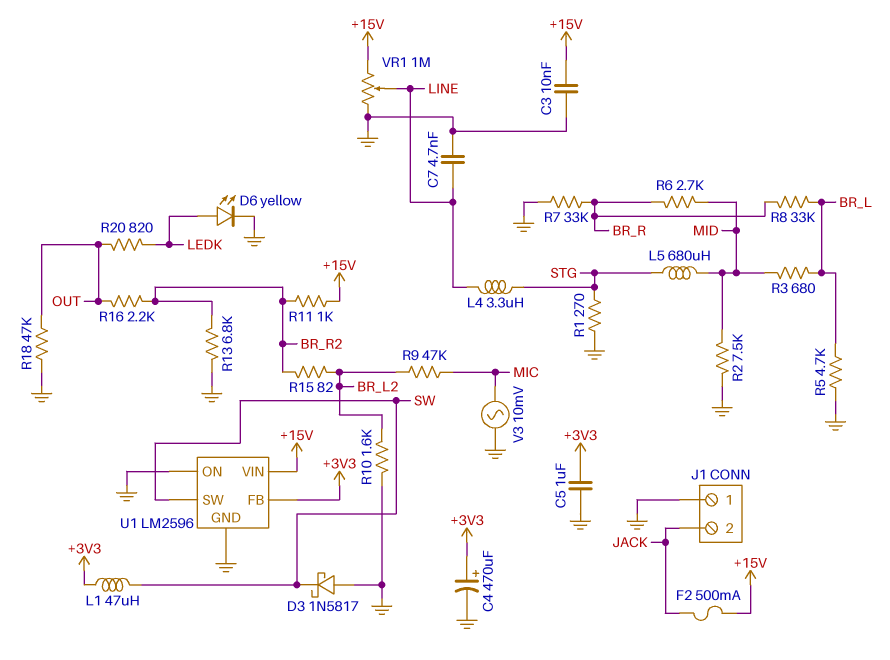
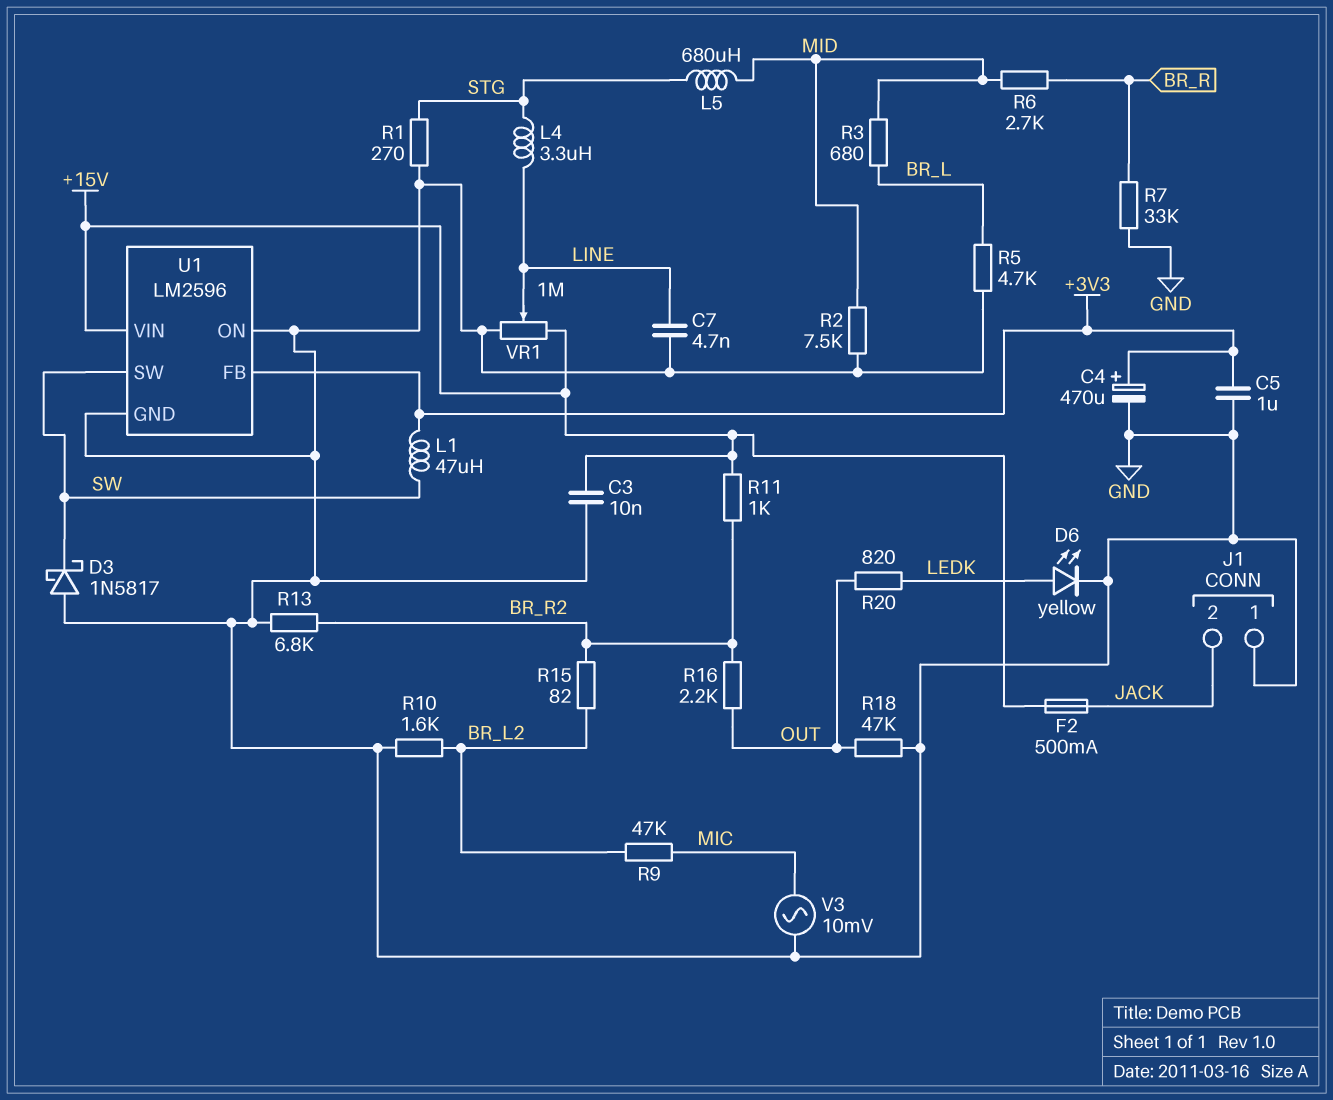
R8: 33k (BR_L, BR_R) -> none

